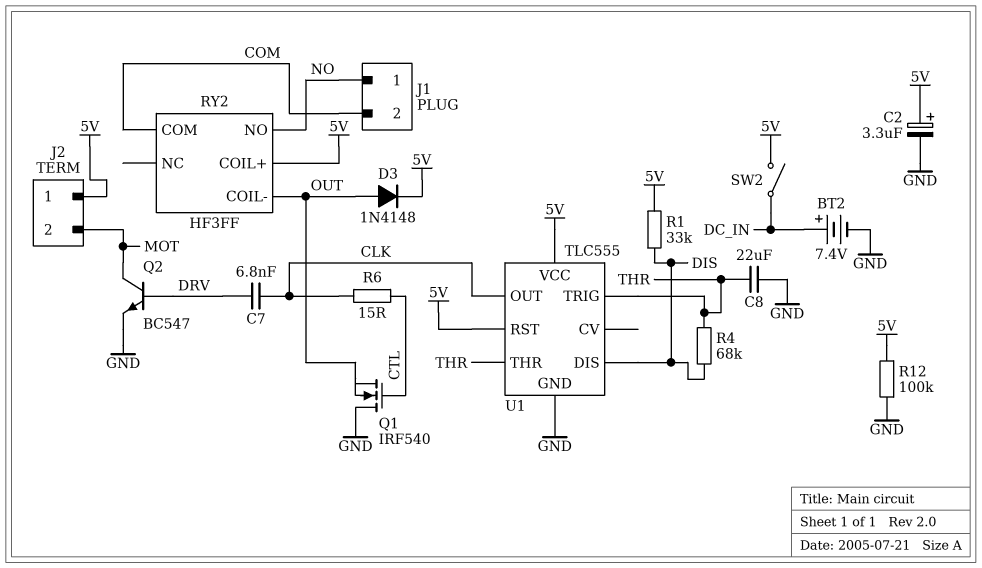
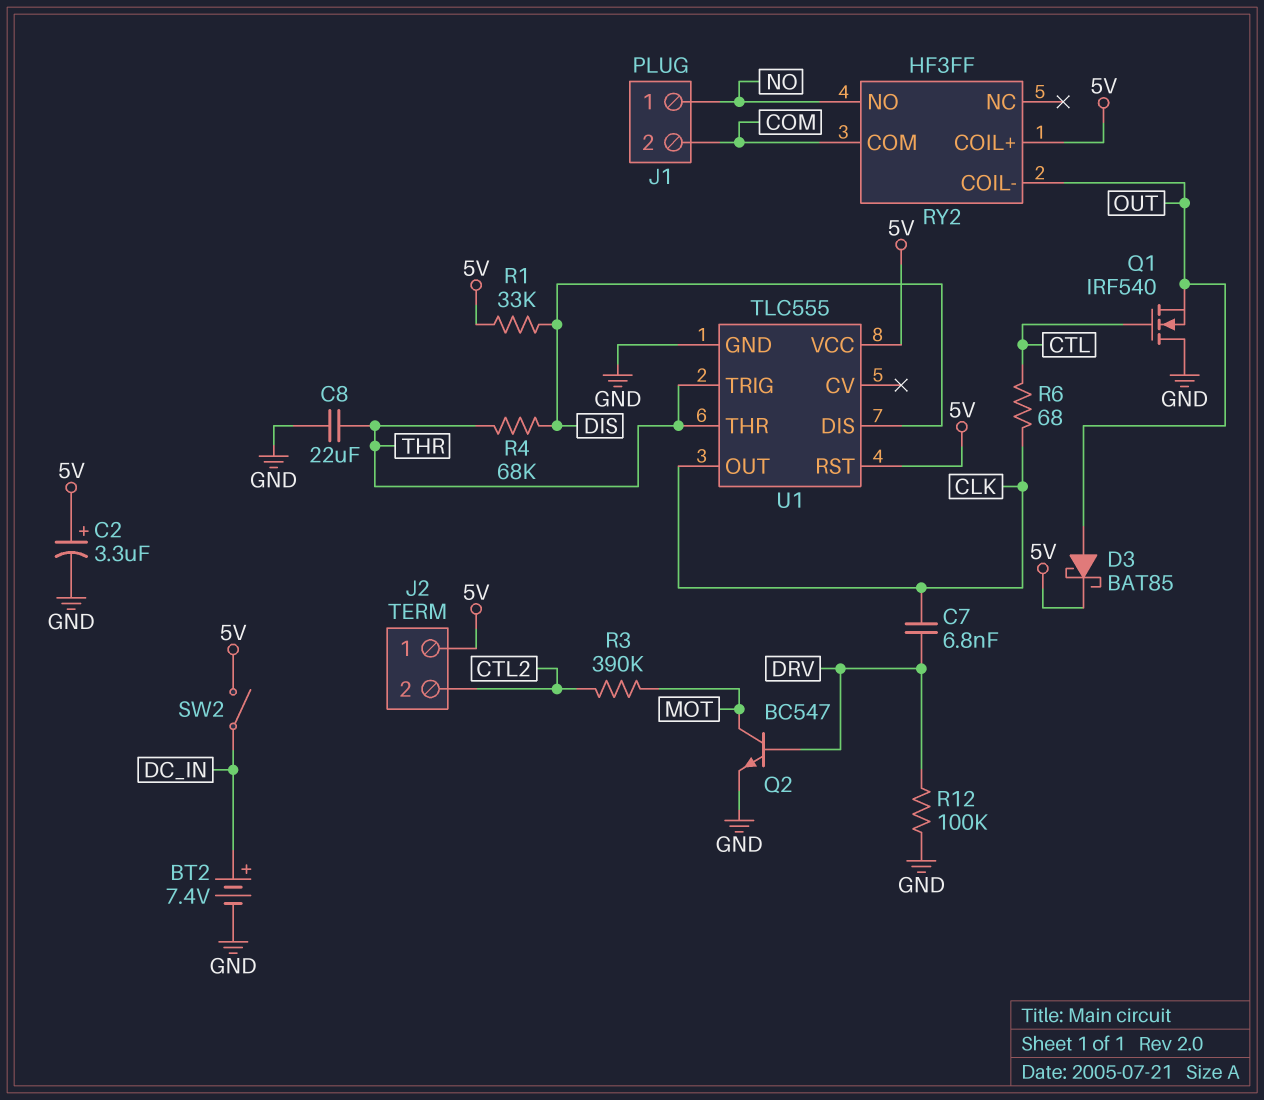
D3: diode 1N4148 (A OUT, K 5V) -> schottky BAT85 (A OUT, K 5V)
J2 pin 2: MOT -> CTL2
R3: none -> 390k (CTL2, MOT)
R6: 15 (CLK, CTL) -> 68 (CLK, CTL)
R12: 100k (5V, GND) -> 100k (DRV, GND)

